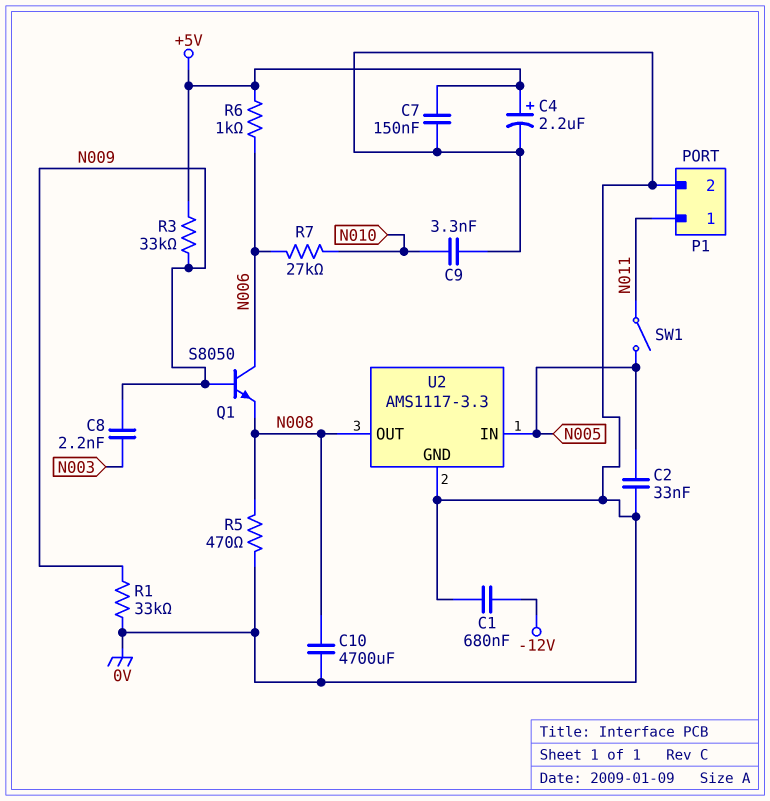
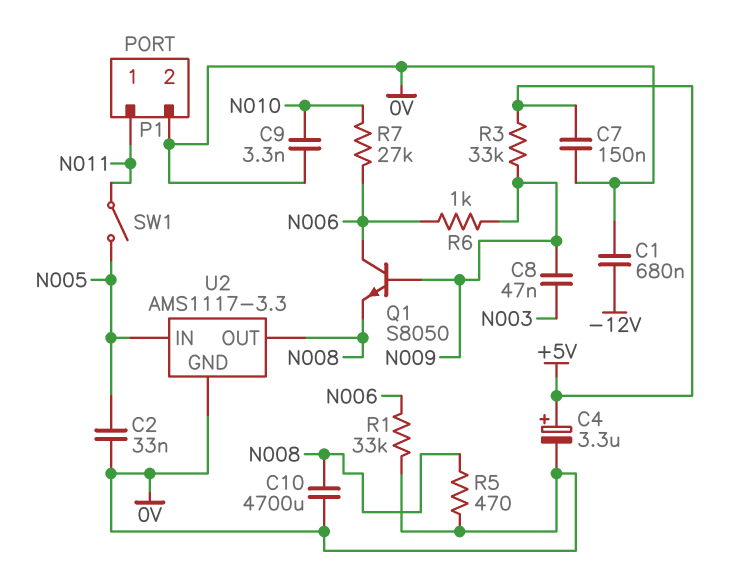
C4: 2.2uF (plus +5V, minus 0V) -> 3.3uF (plus +5V, minus 0V)
C8: 2.2nF (N003, N009) -> 47nF (N003, N009)
R1: 33k (0V, N009) -> 33k (0V, N006)
R6: 1k (+5V, N006) -> 1k (N006, N009)

